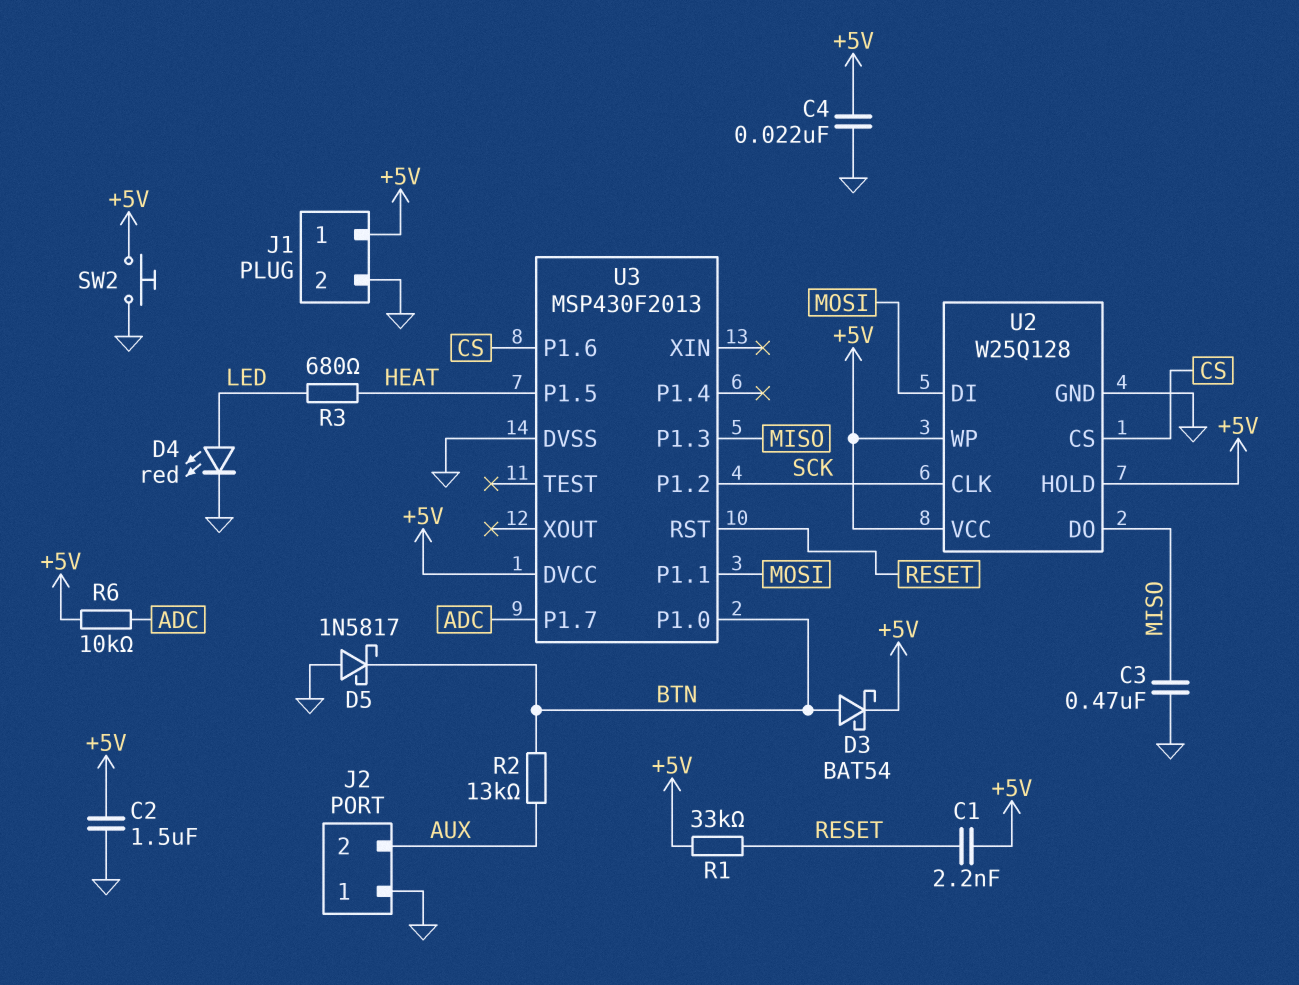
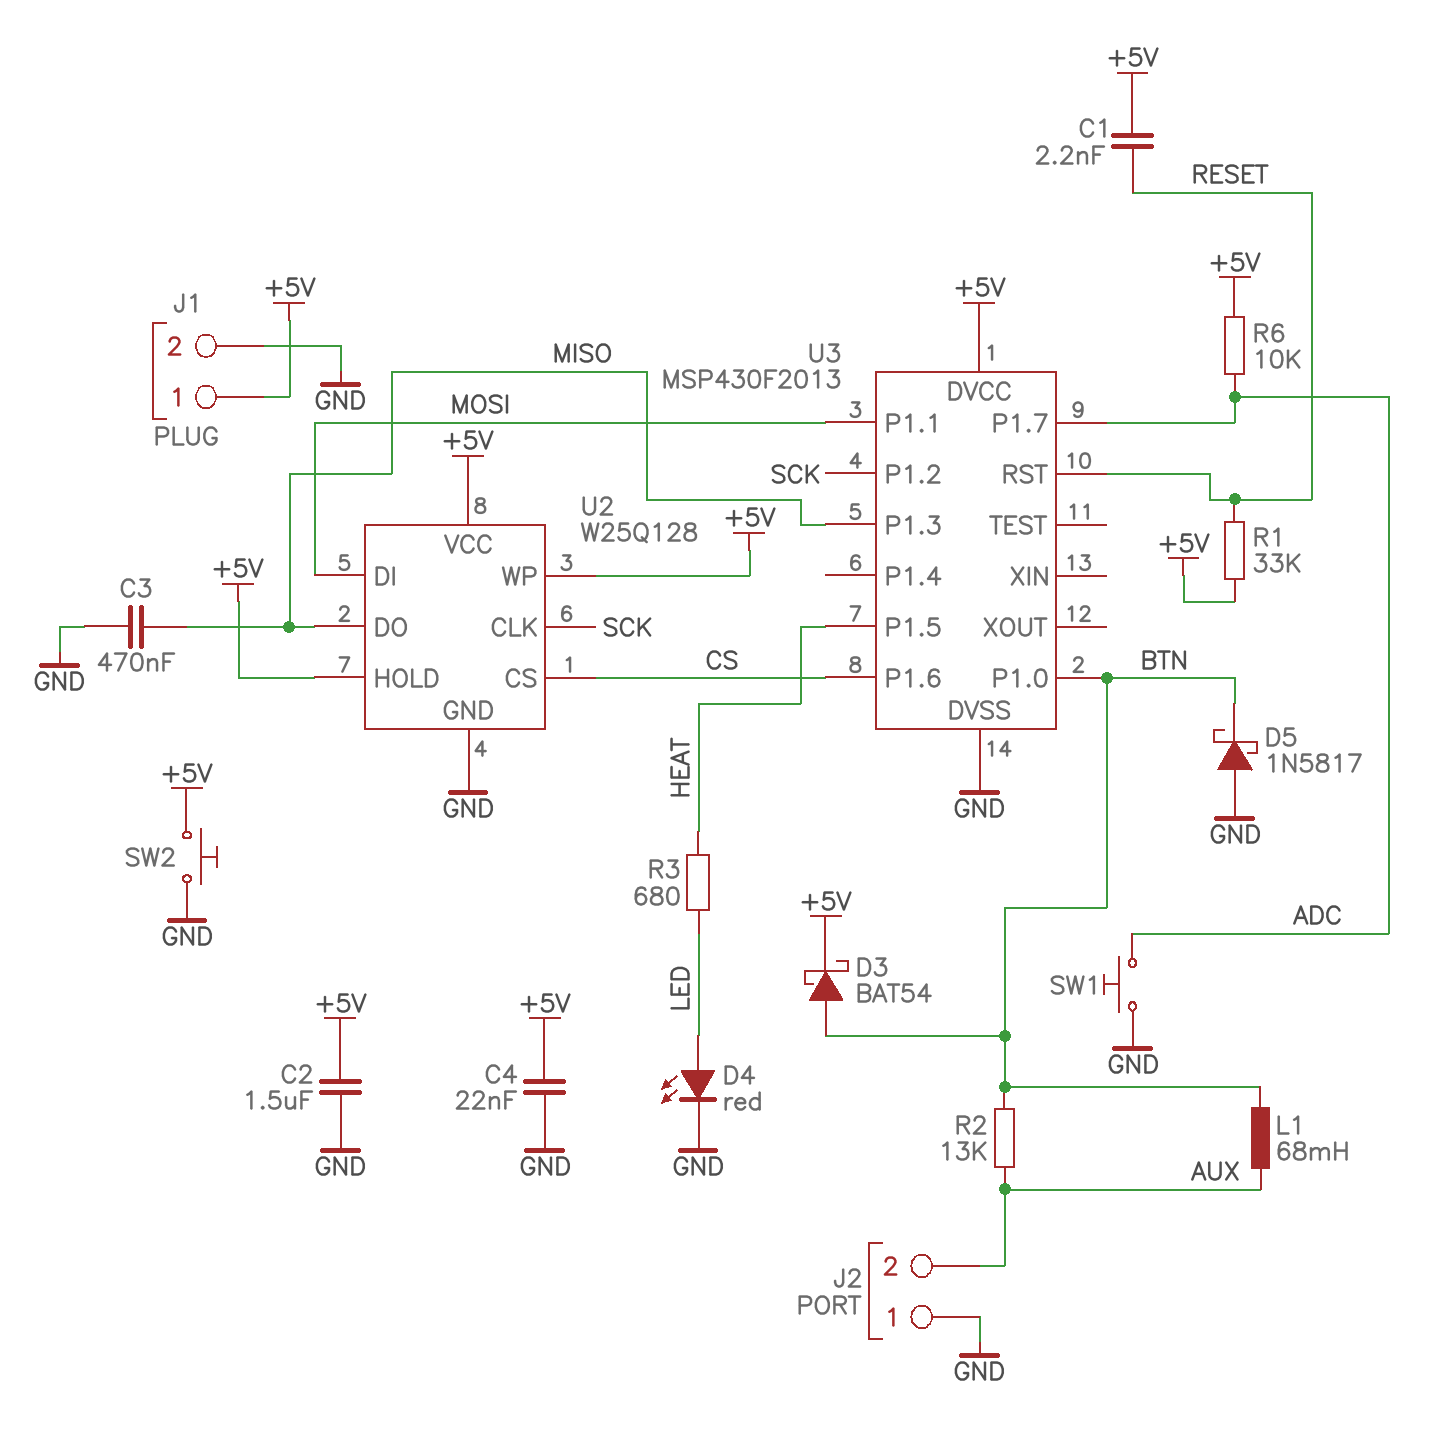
L1: none -> 68mH (AUX, BTN)
SW1: none -> button (ADC, GND)

